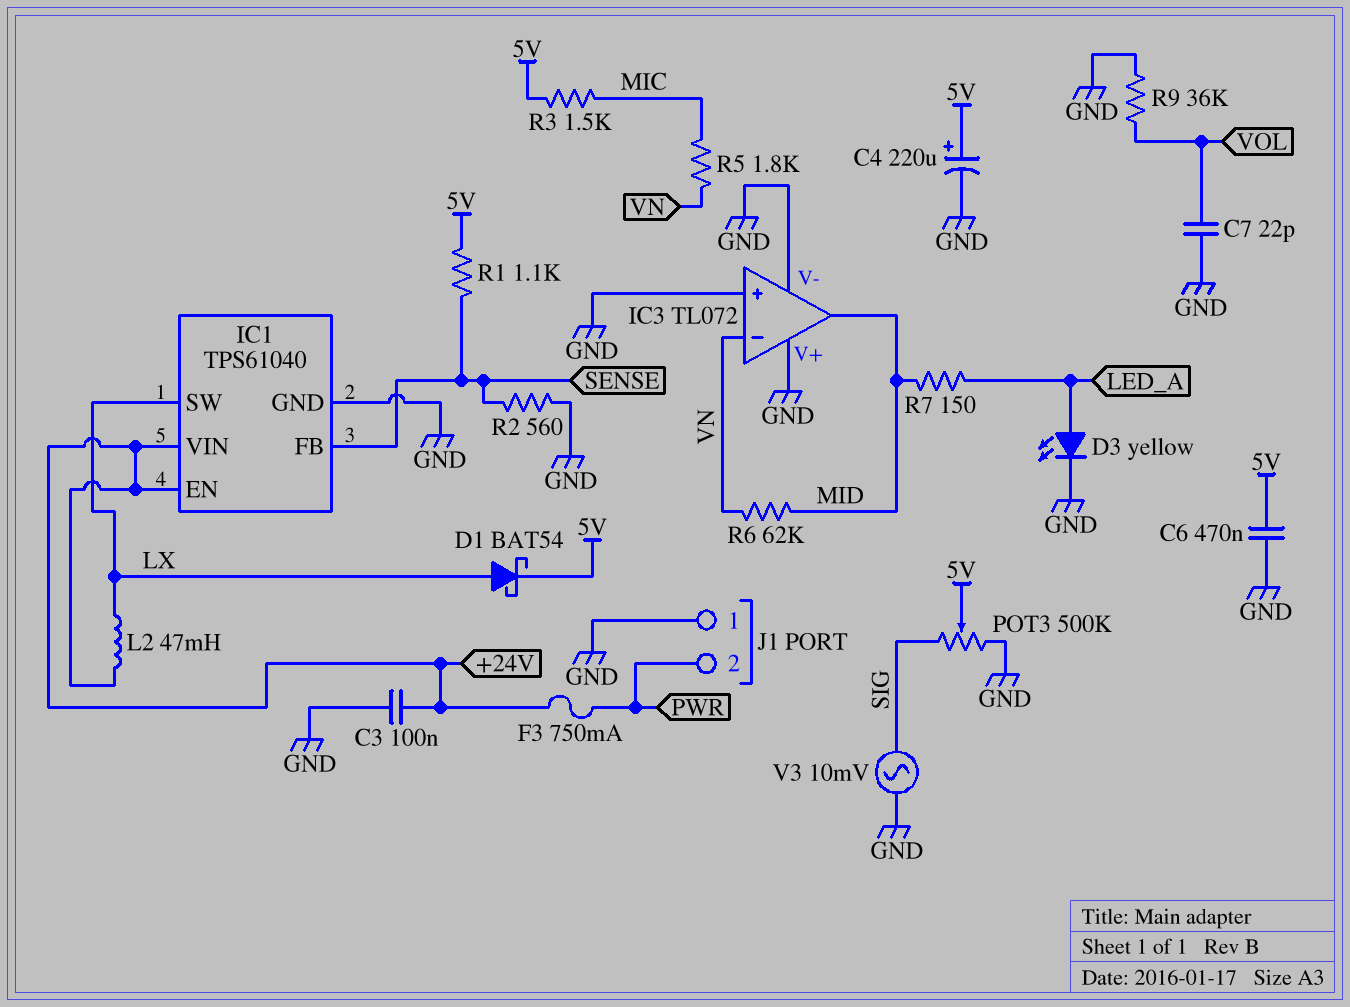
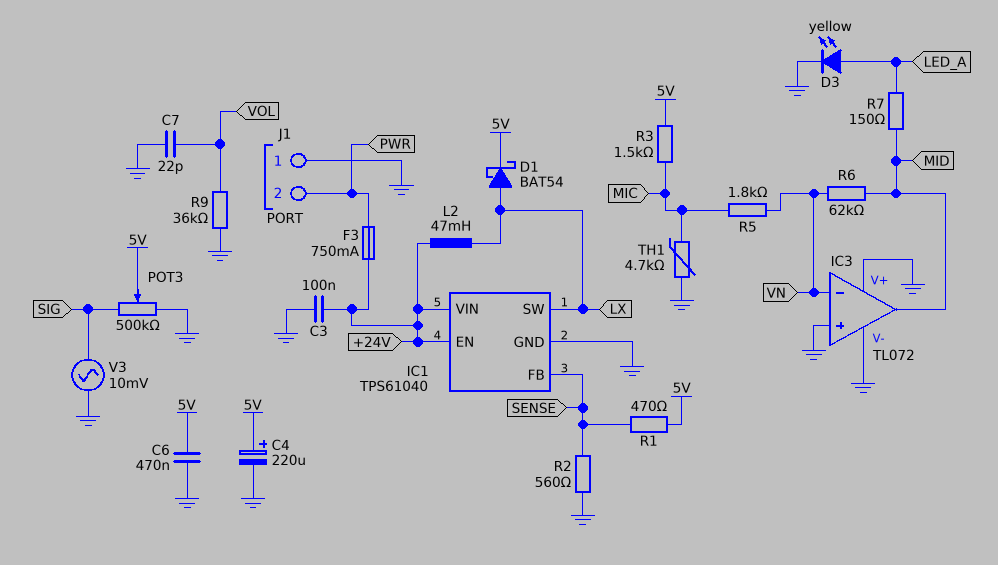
R1: 1.1k (5V, SENSE) -> 470 (5V, SENSE)
TH1: none -> 4.7k (GND, MIC)

